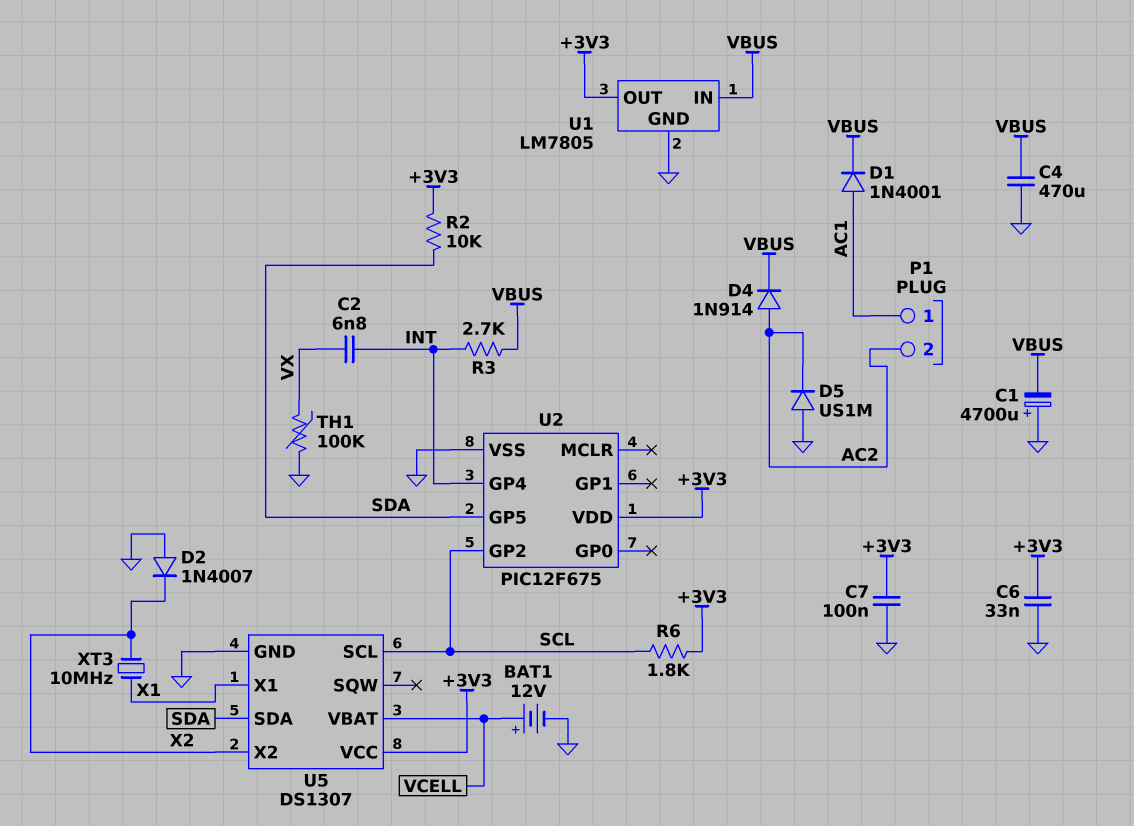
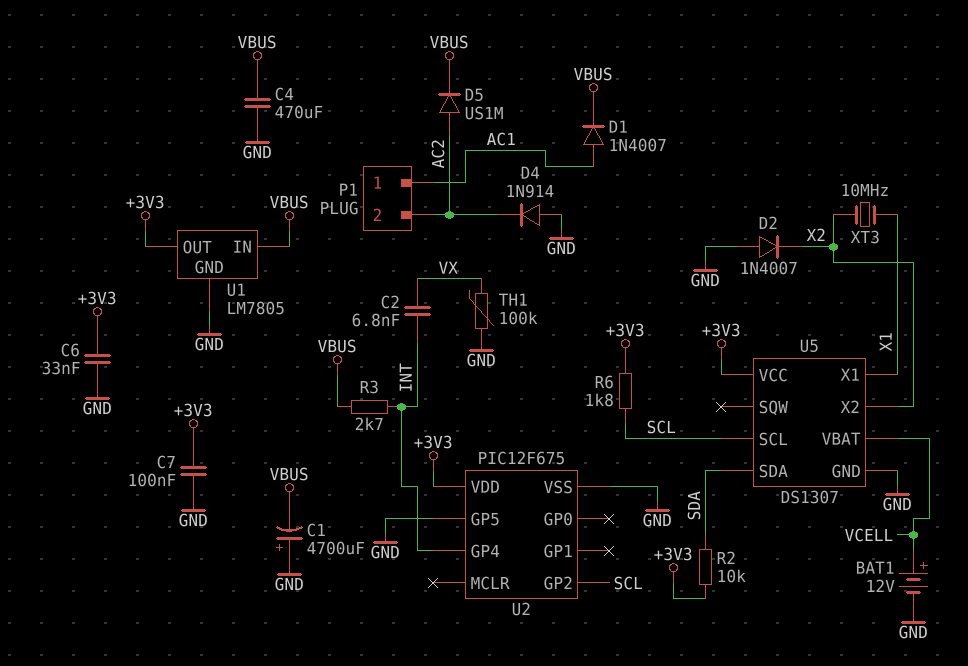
D1: diode 1N4001 (A AC1, K VBUS) -> diode 1N4007 (A AC1, K VBUS)
D4: diode 1N914 (A AC2, K VBUS) -> diode 1N914 (A GND, K AC2)
D5: diode US1M (A GND, K AC2) -> diode US1M (A AC2, K VBUS)
U2 pin GP5: SDA -> GND

